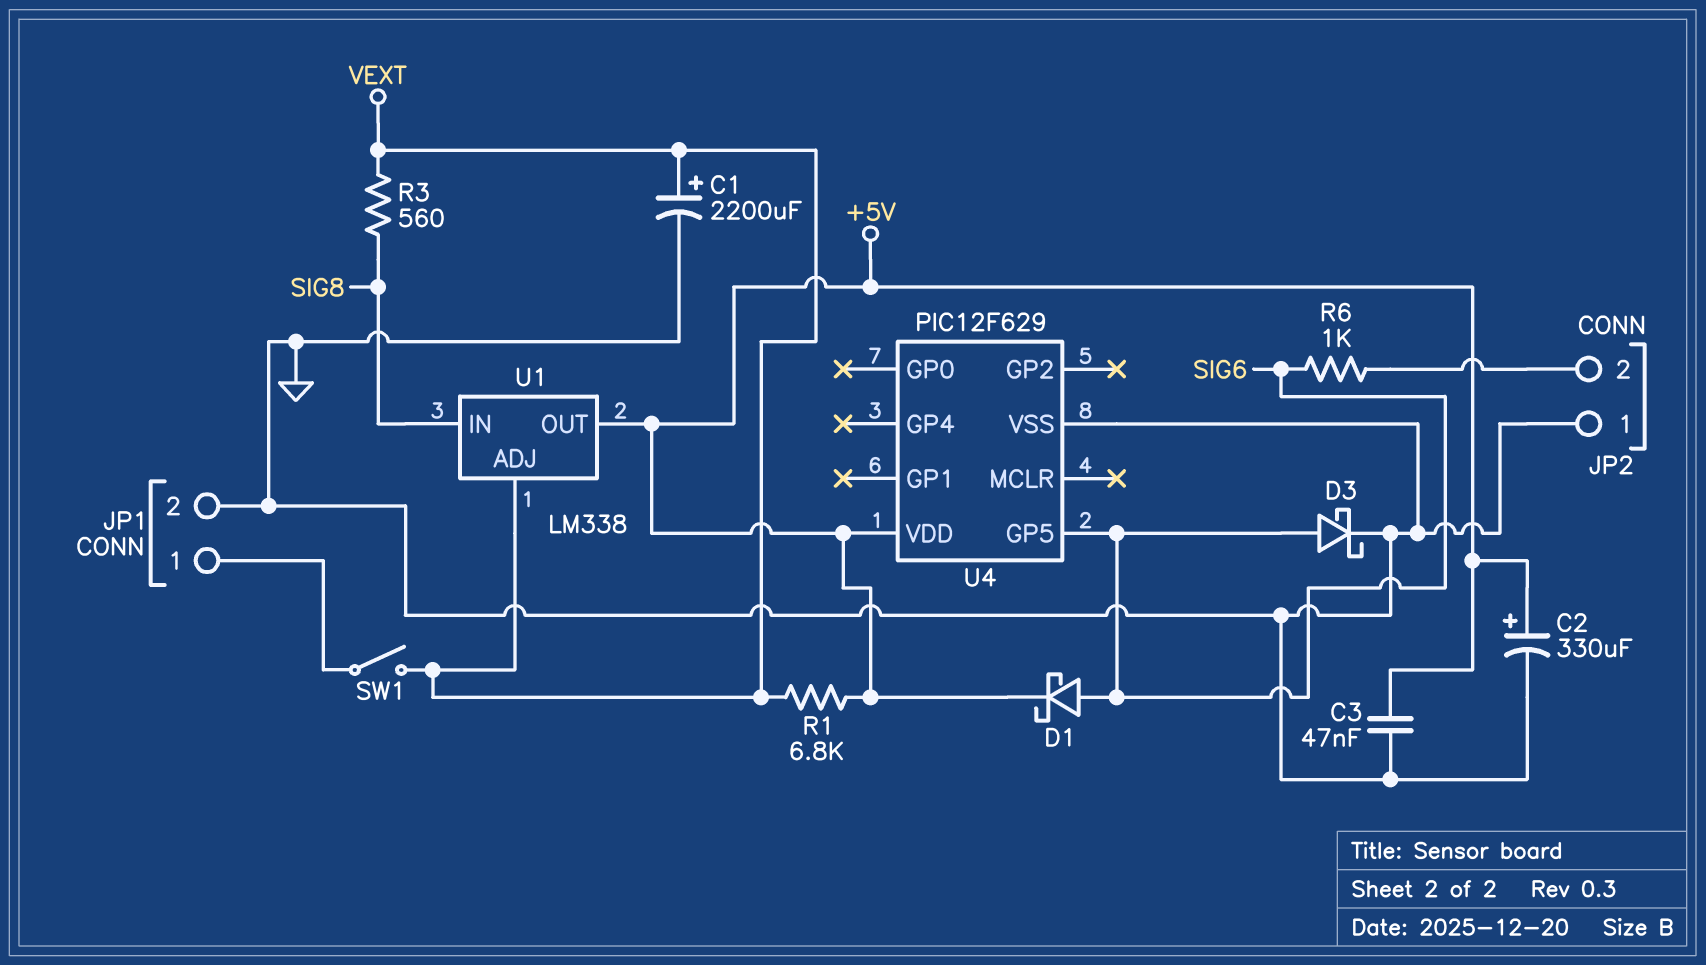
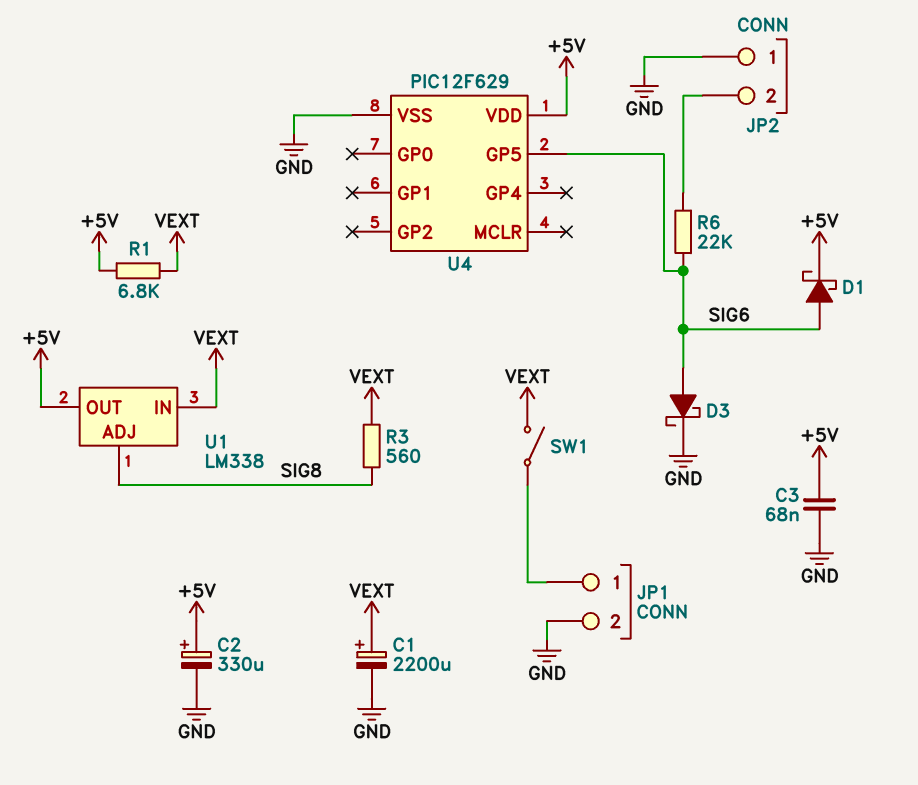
C3: 47nF (+5V, GND) -> 68nF (+5V, GND)
R6: 1k (JP2/2, SIG6) -> 22k (JP2/2, SIG6)
U1 pin ADJ: VEXT -> SIG8
U1 pin IN: SIG8 -> VEXT

